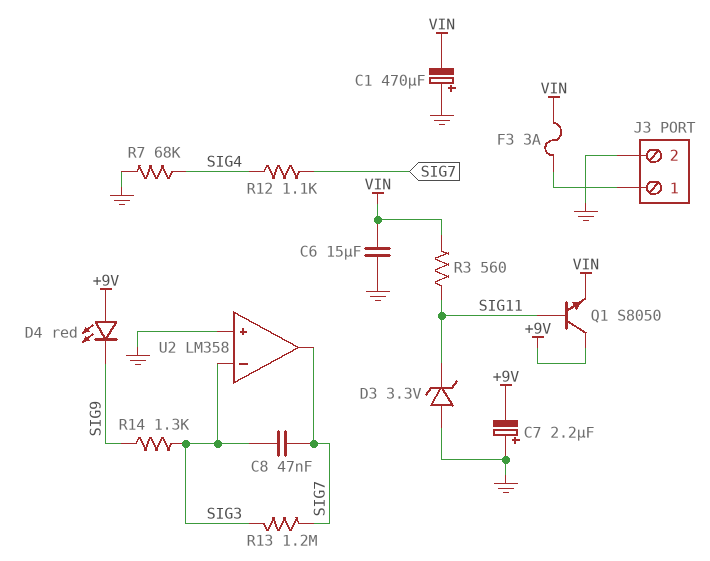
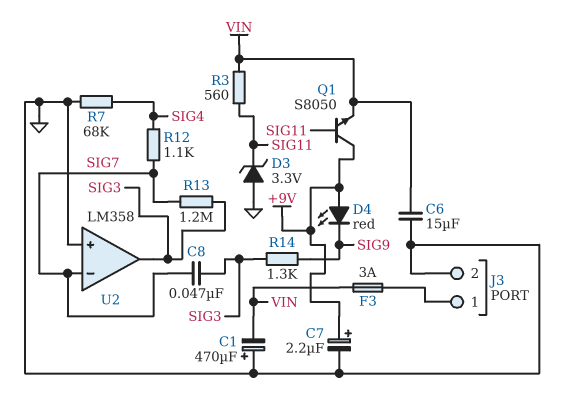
C7: 2.2uF (plus GND, minus +9V) -> 2.2uF (plus +9V, minus GND)
U2 pin in-: SIG3 -> SIG7
U2 pin out: SIG7 -> SIG3

